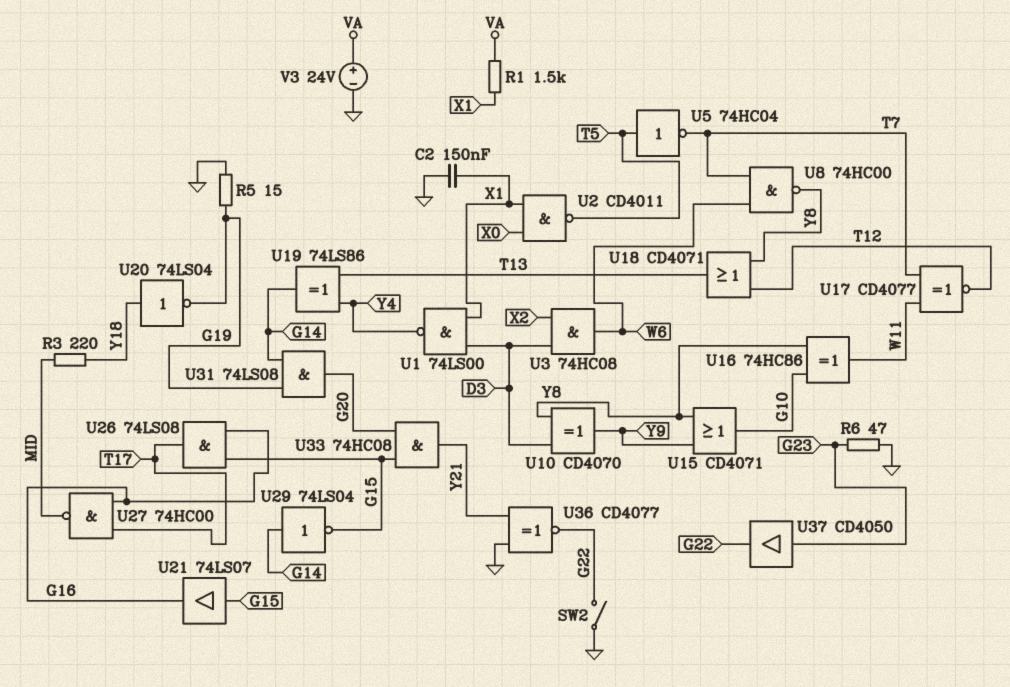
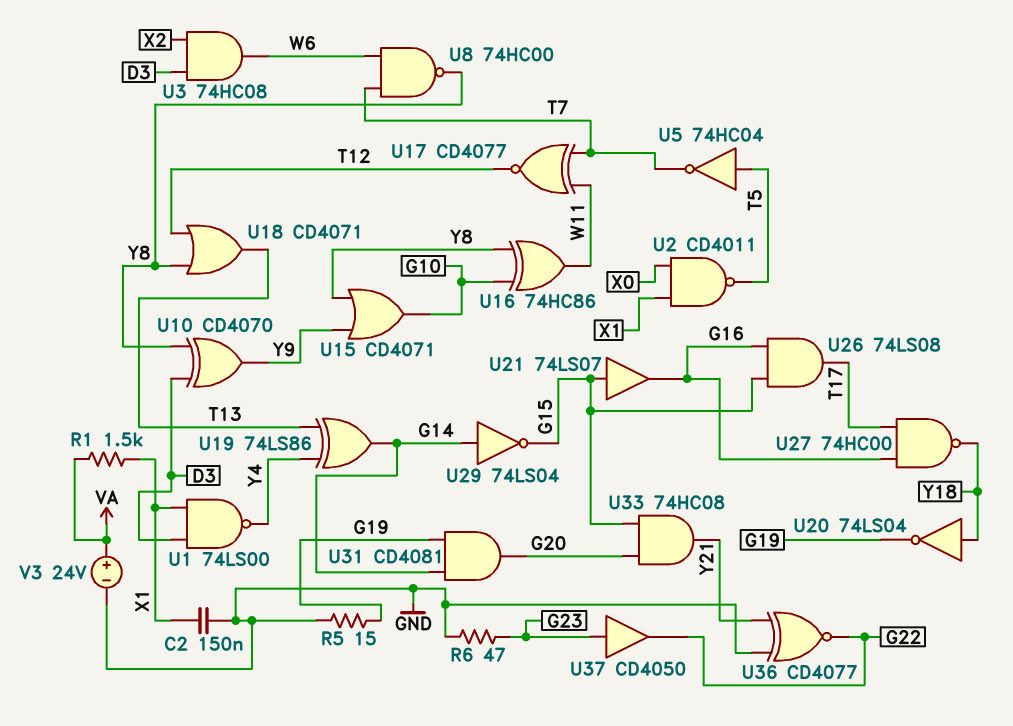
R3: 220 (MID, Y18) -> none
SW2: switch (G22, GND) -> none
U27: NAND 74HC00 (in G16, in T17, out MID) -> NAND 74HC00 (in G16, in T17, out Y18)
U31: AND 74LS08 (in G14, in G19, out G20) -> AND CD4081 (in G14, in G19, out G20)

